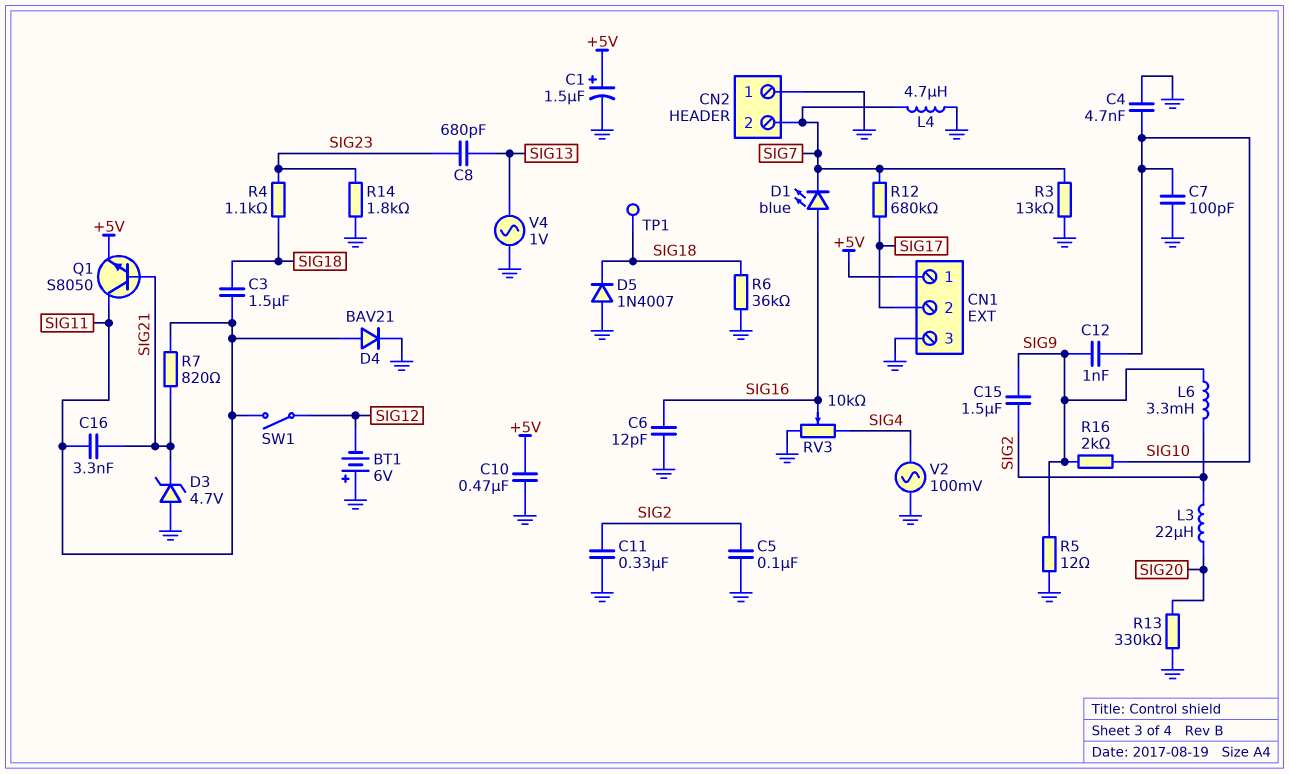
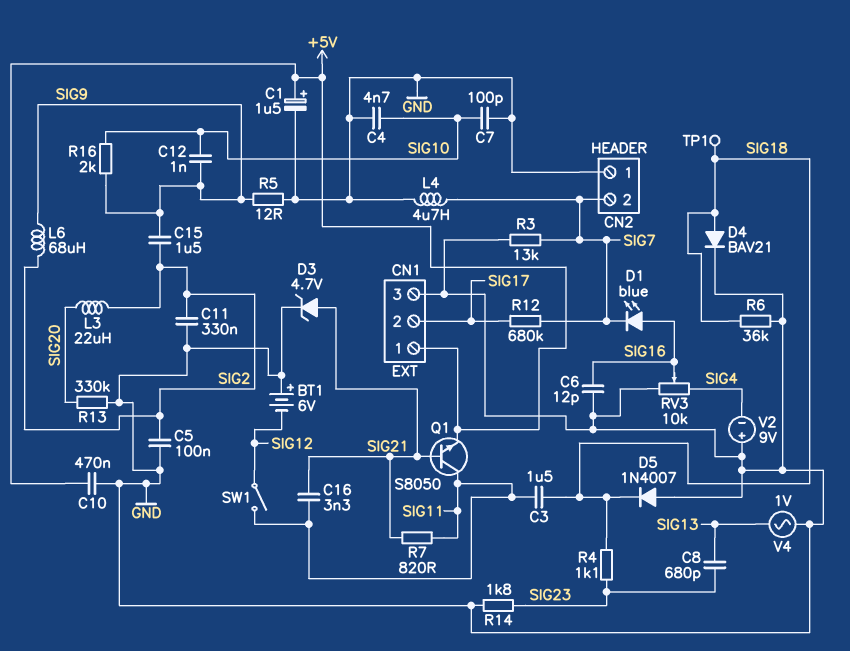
D3: zener 4.7V (A GND, K SIG21) -> zener 4.7V (A SIG21, K GND)
D4: diode BAV21 (A SIG11, K GND) -> diode BAV21 (A SIG18, K GND)
L6: 3.3mH (SIG2, SIG9) -> 68uH (SIG2, SIG9)
V2: AC 100mV (GND, SIG4) -> 9V (plus GND, minus SIG4)

